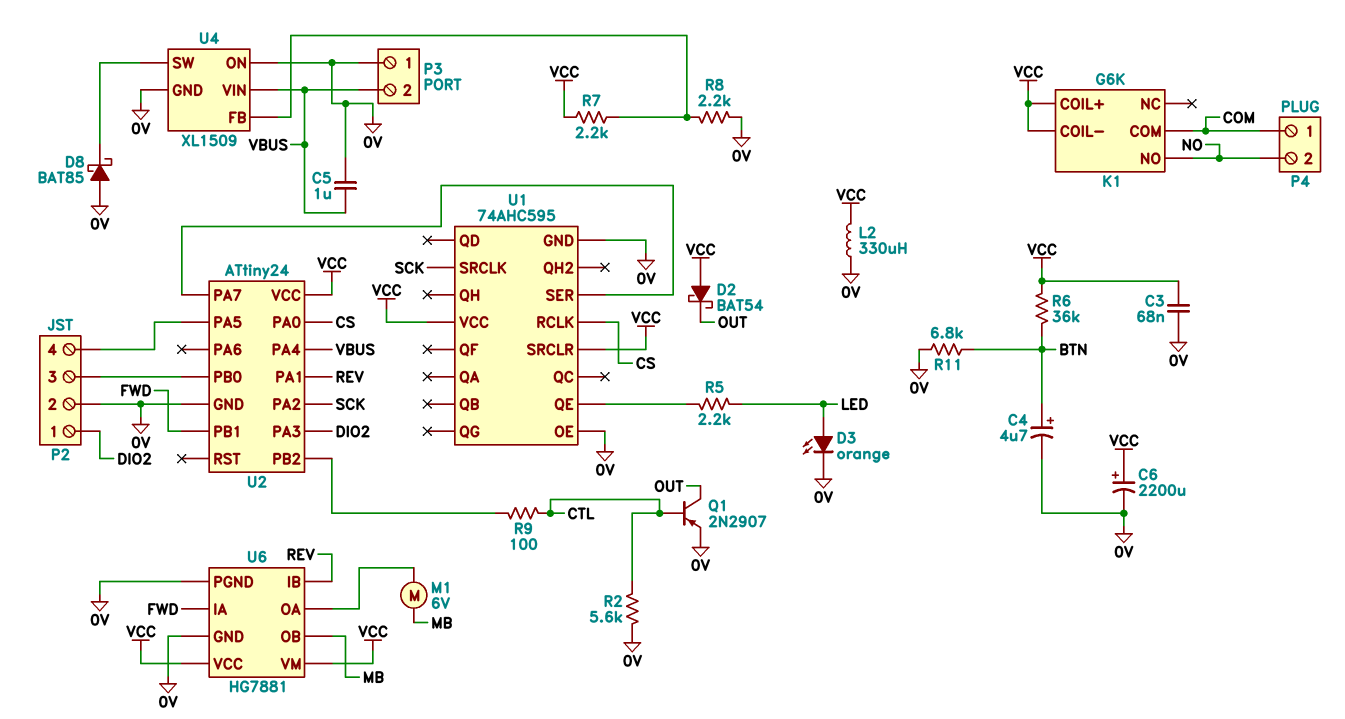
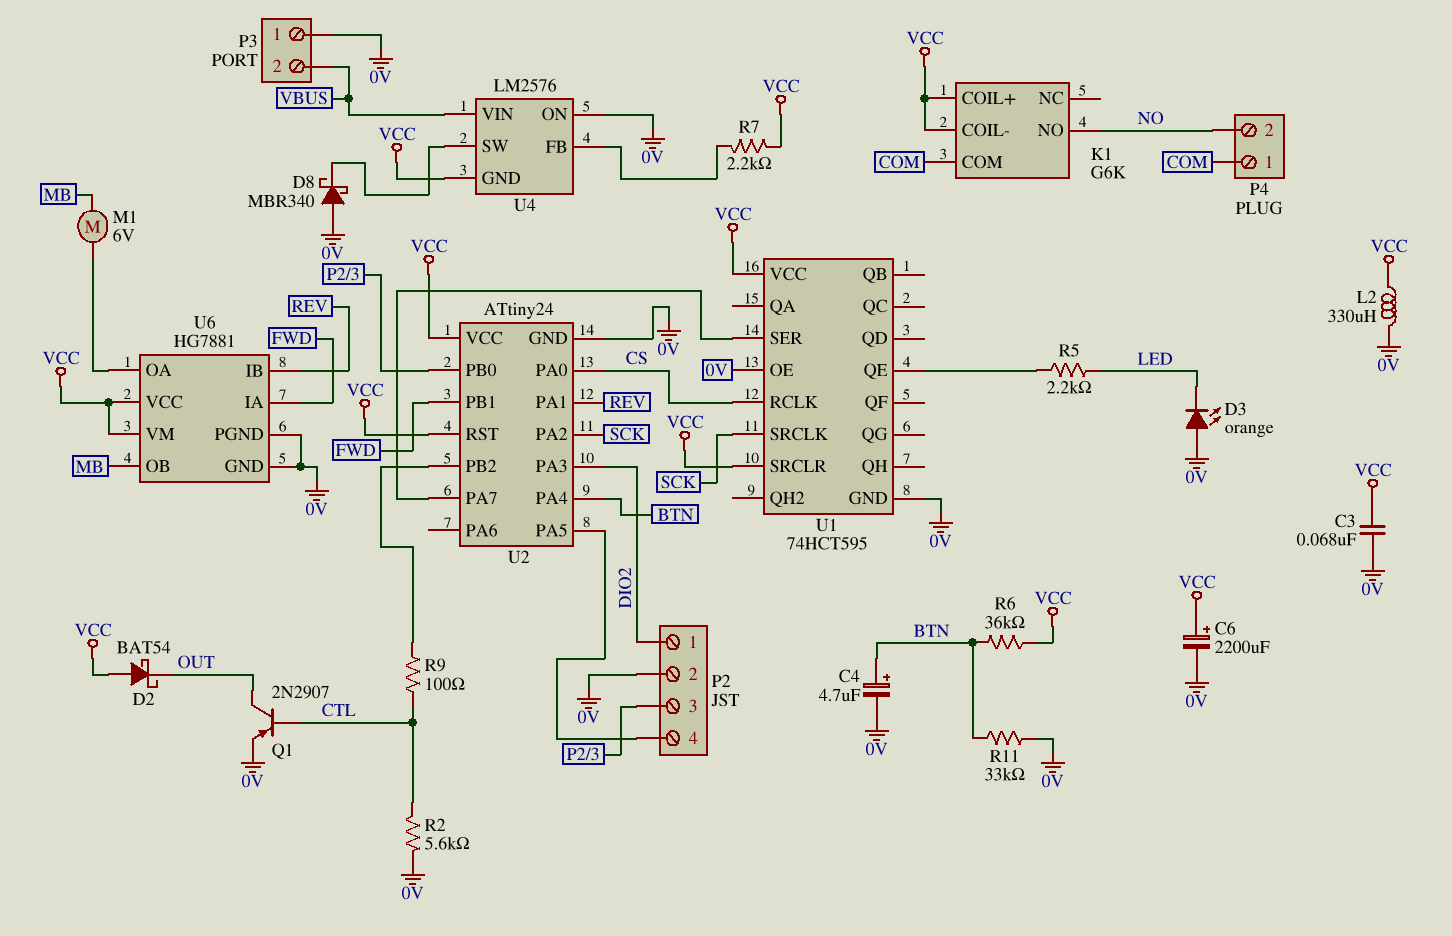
C5: 1uF (0V, VBUS) -> none
D3: LED orange (A LED, K 0V) -> LED orange (A 0V, K LED)
D8: schottky BAT85 (A 0V, K U4/SW) -> schottky MBR340 (A 0V, K U4/SW)
R8: 2.2k (0V, U4/FB) -> none
R11: 6.8k (0V, BTN) -> 33k (0V, BTN)
U1: 74AHC595 -> 74HCT595
U2 pin PA4: VBUS -> BTN
U2 pin RST: none -> VCC
U4: XL1509 -> LM2576
U4 pin GND: 0V -> VCC

